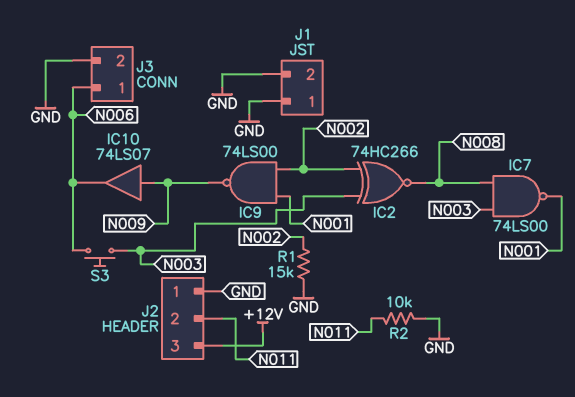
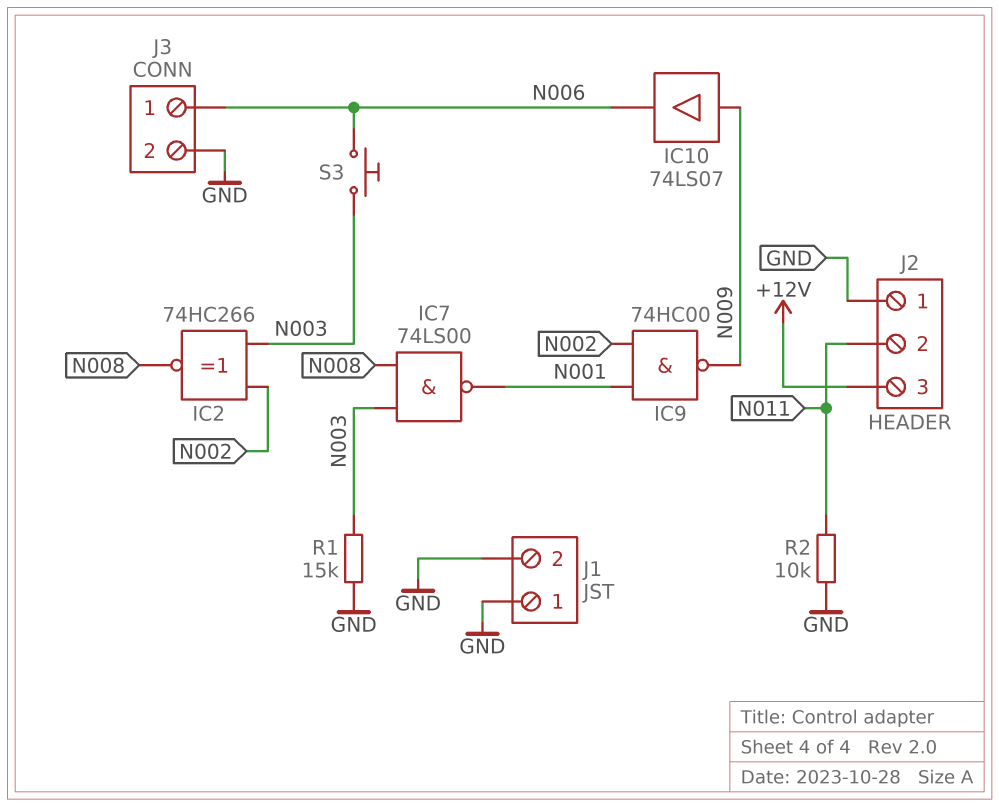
IC9: NAND 74LS00 (in N001, in N002, out N009) -> NAND 74HC00 (in N001, in N002, out N009)
R1: 15k (GND, N002) -> 15k (GND, N003)

